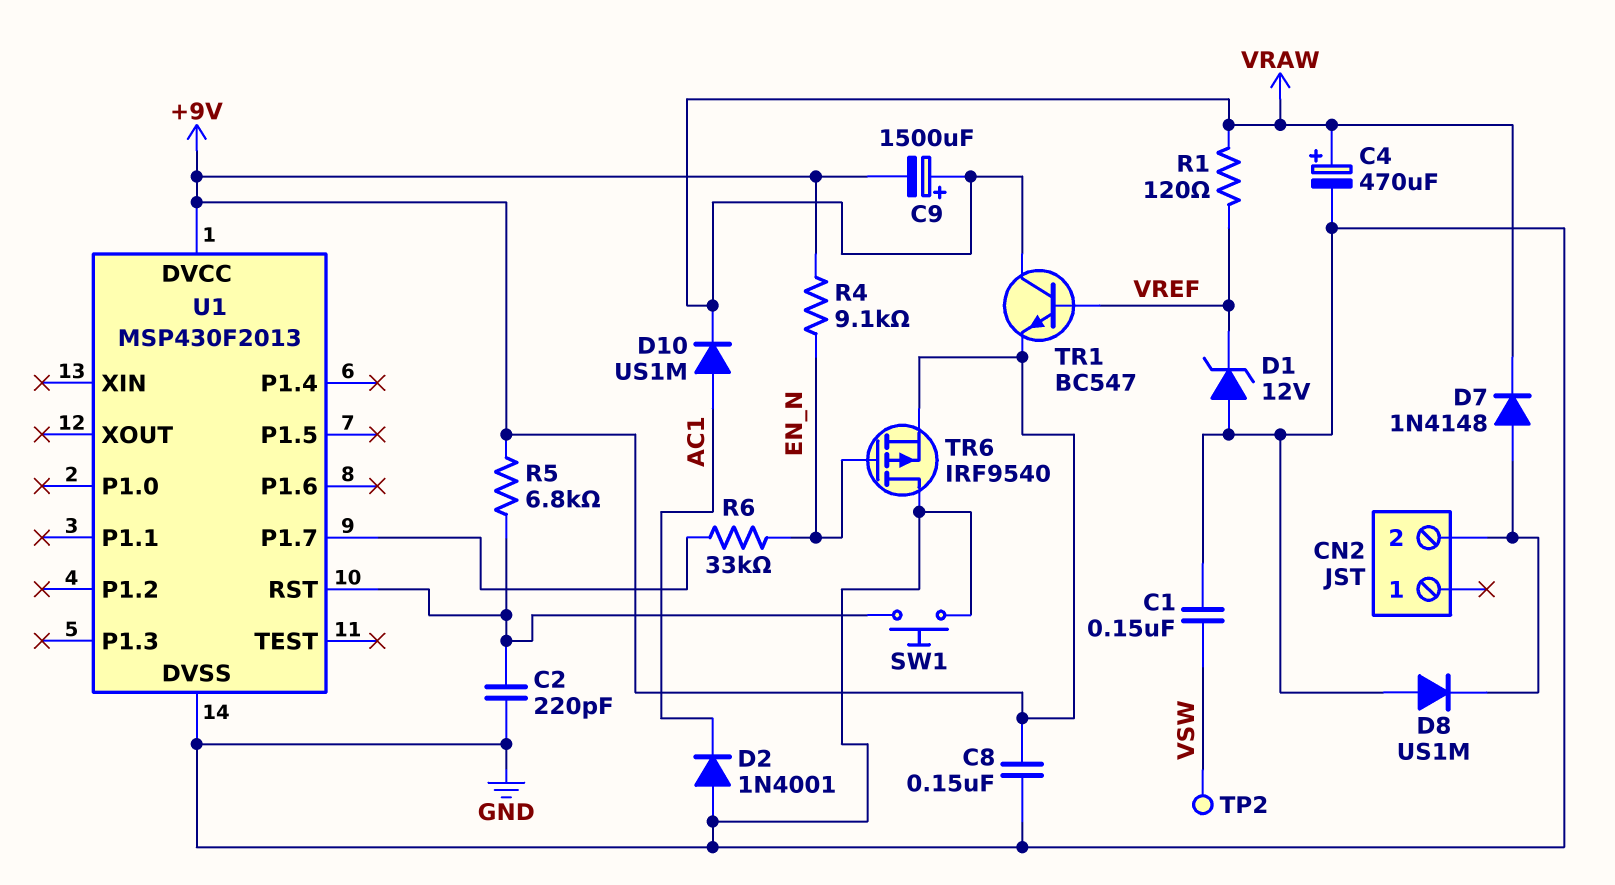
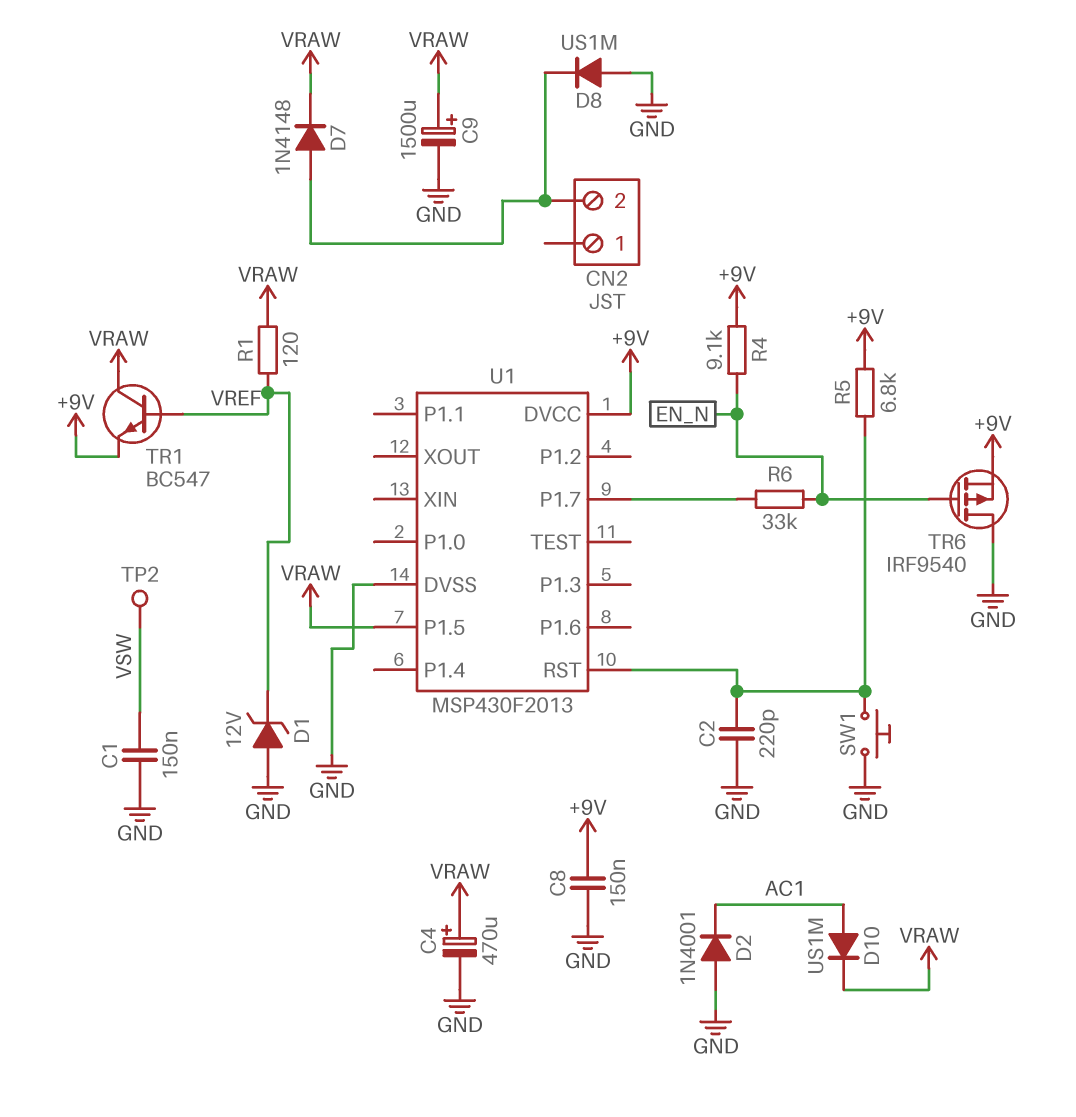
C9: 1500uF (plus VRAW, minus +9V) -> 1500uF (plus VRAW, minus GND)
U1 pin P1.5: none -> VRAW

